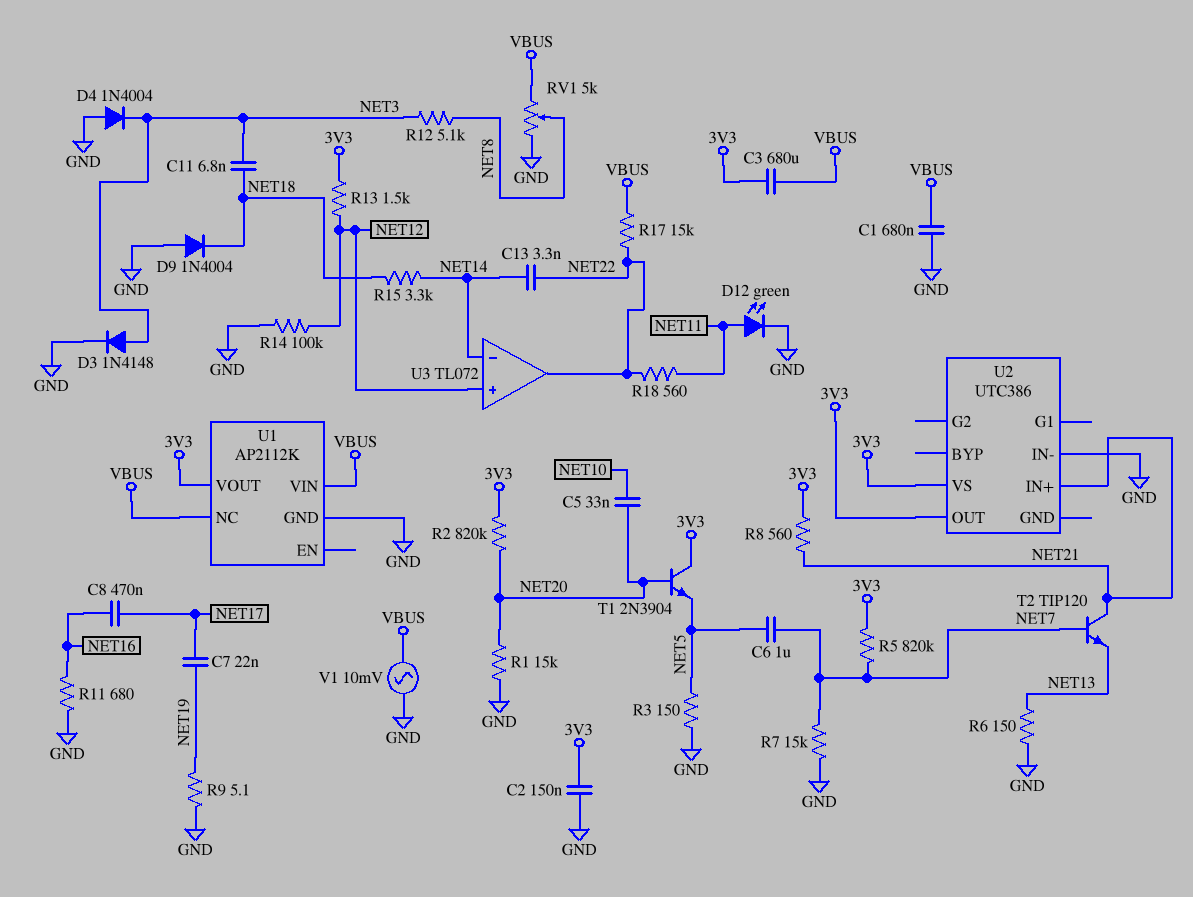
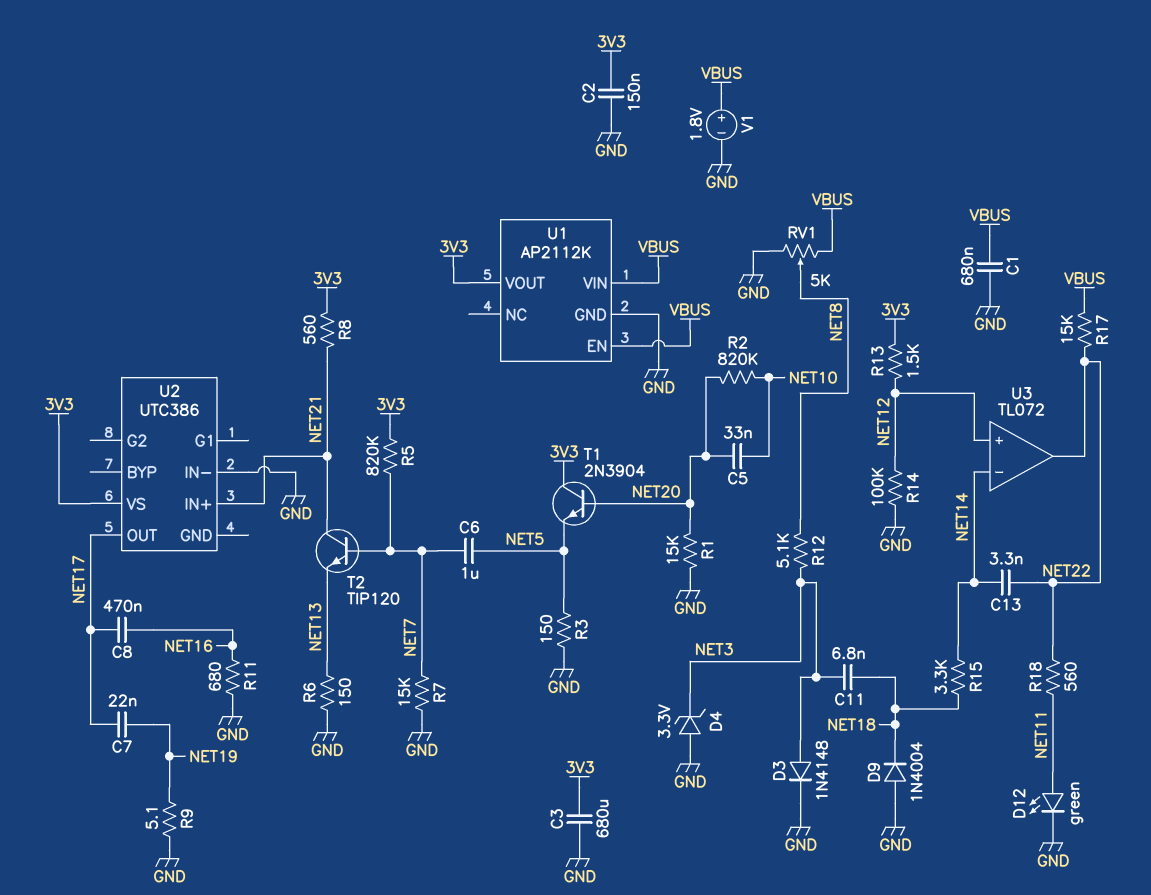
C3: 680uF (3V3, VBUS) -> 680uF (3V3, GND)
D4: diode 1N4004 (A GND, K NET3) -> zener 3.3V (A GND, K NET3)
R2: 820k (3V3, NET20) -> 820k (NET10, NET20)
U1 pin EN: none -> VBUS
U1 pin NC: VBUS -> none
U2 pin OUT: 3V3 -> NET17
V1: AC 10mV (GND, VBUS) -> 1.8V (plus VBUS, minus GND)

